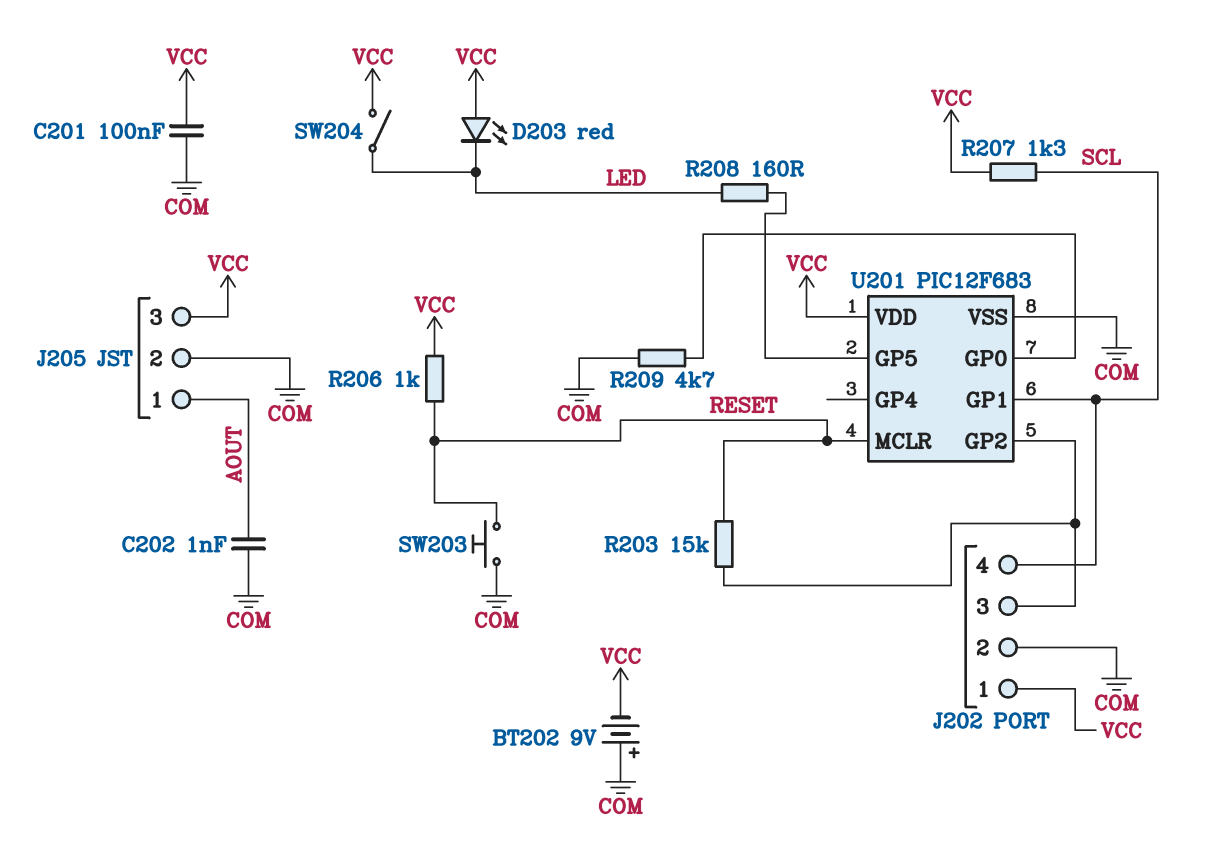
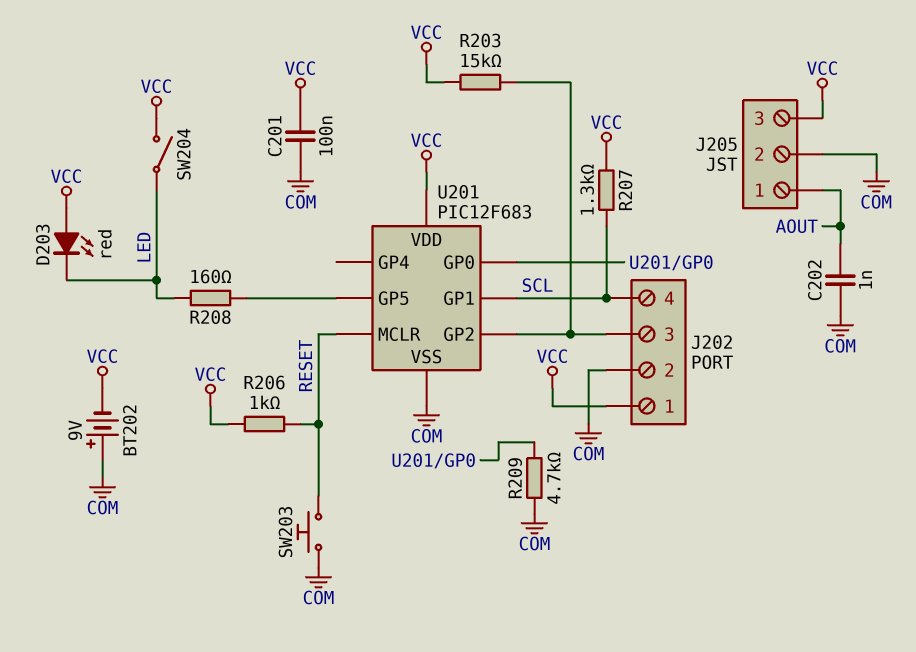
R203: 15k (J202/3, RESET) -> 15k (J202/3, VCC)

